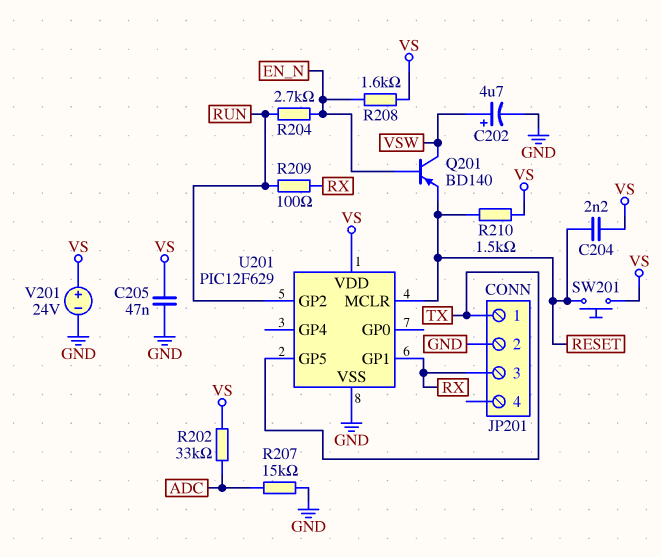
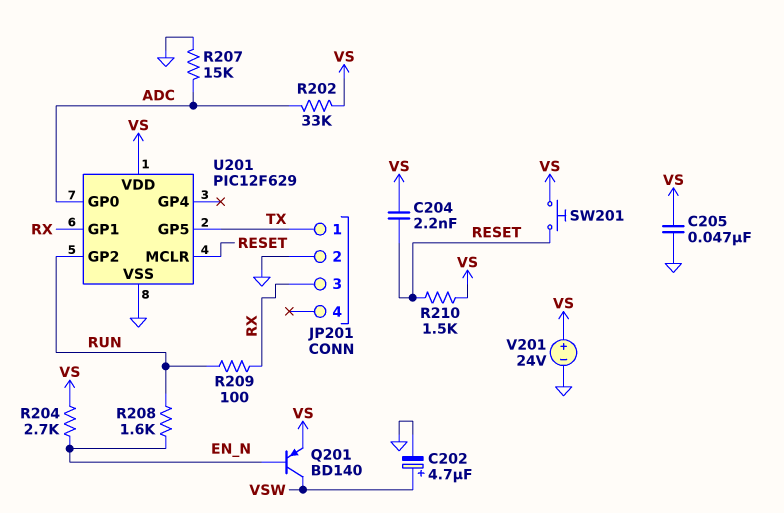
Q201: PNP BD140 (B EN_N, C VSW, E RESET) -> PNP BD140 (B EN_N, C VSW, E VS)
R204: 2.7k (EN_N, RUN) -> 2.7k (EN_N, VS)
R208: 1.6k (EN_N, VS) -> 1.6k (EN_N, RUN)
U201 pin GP0: none -> ADC

